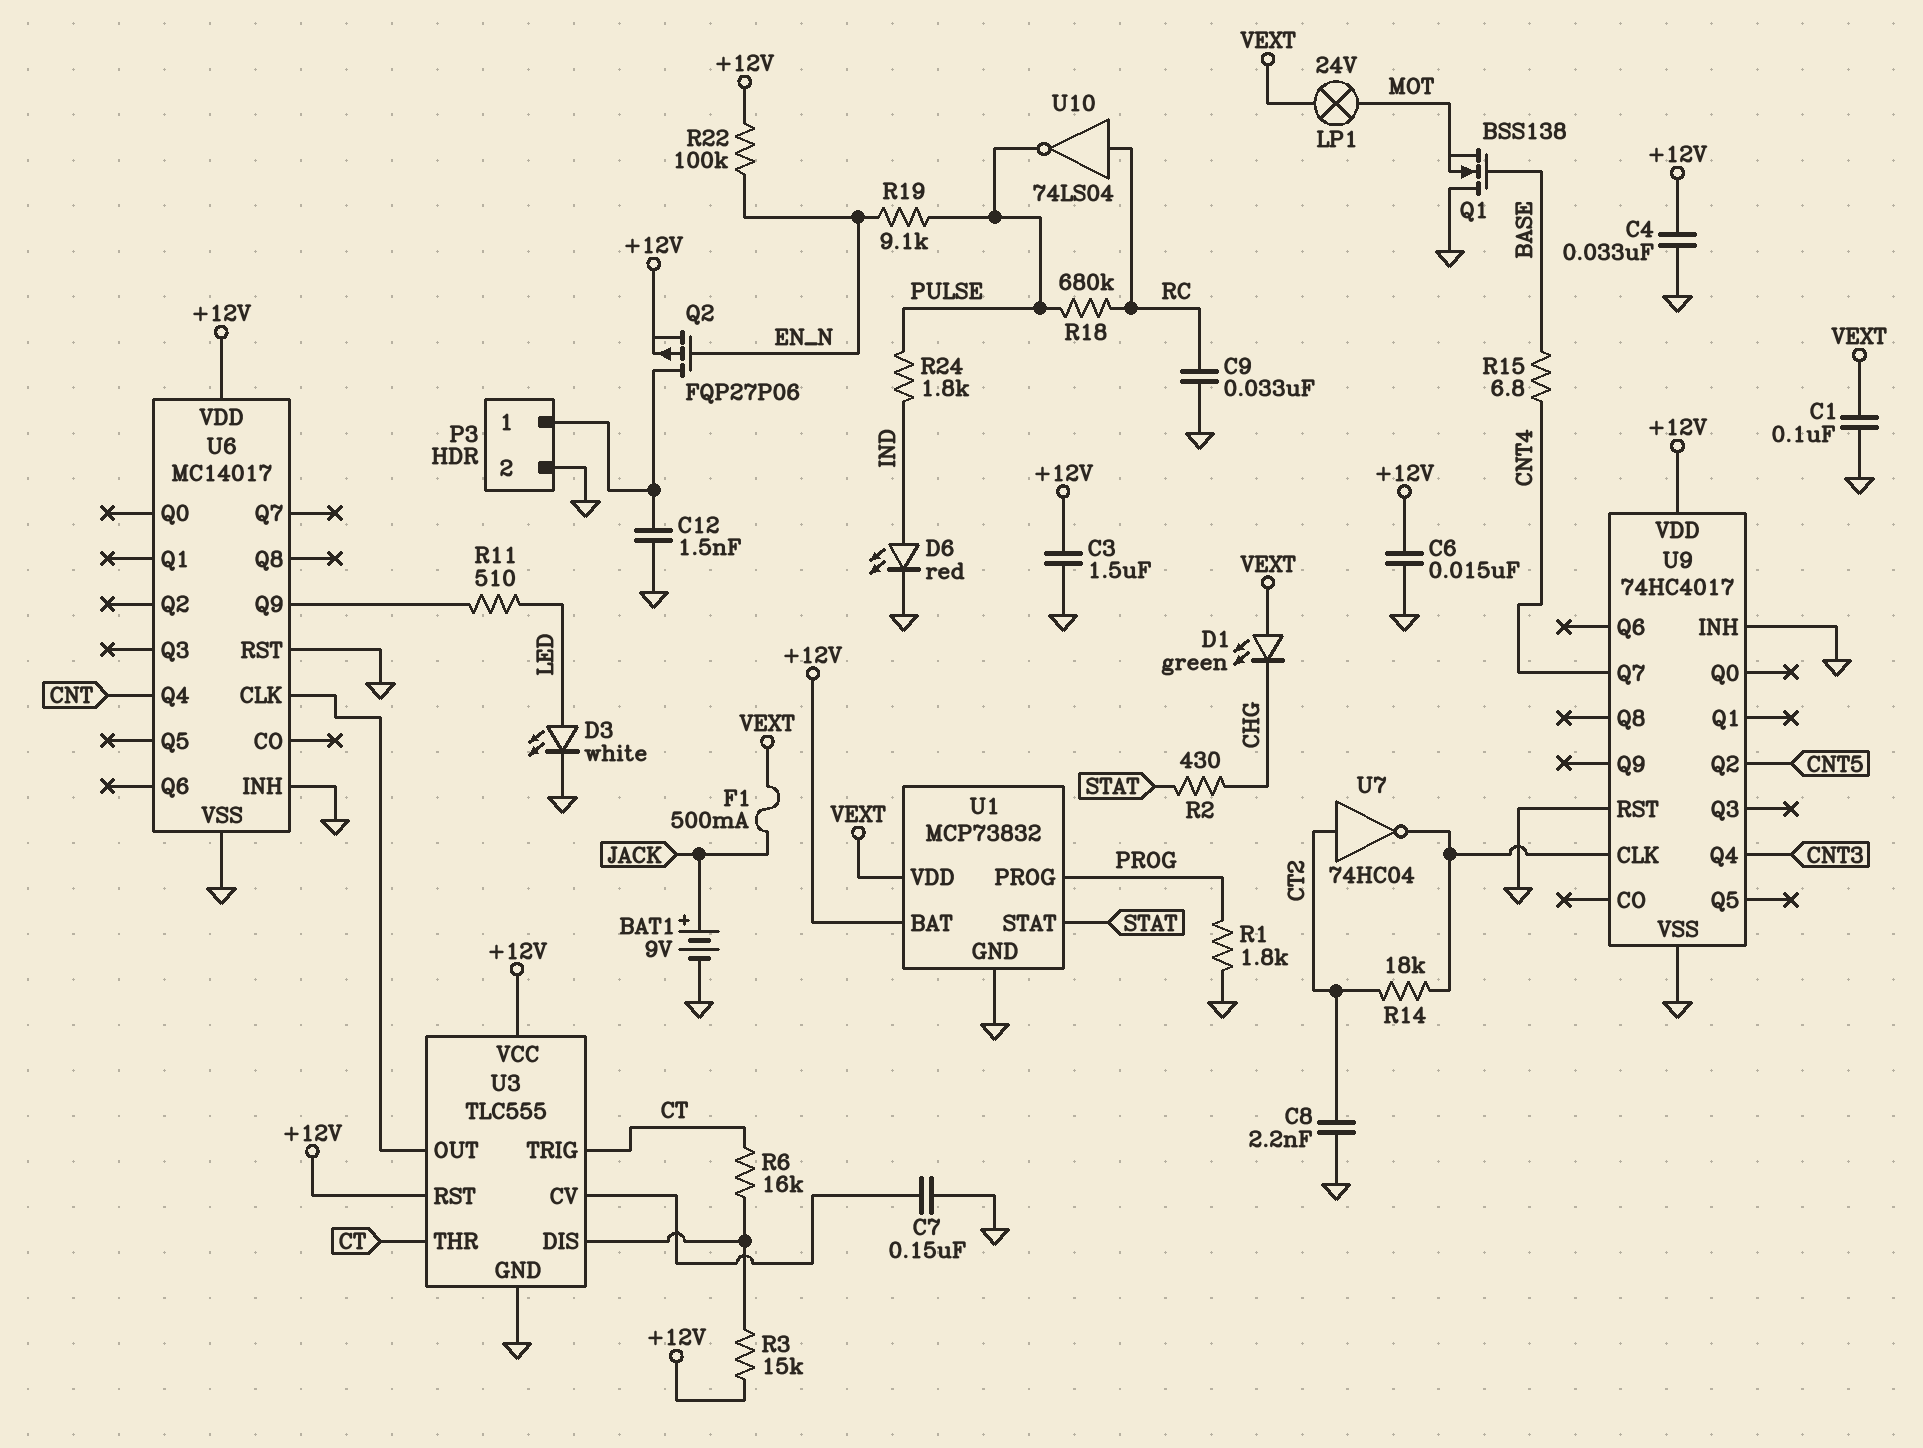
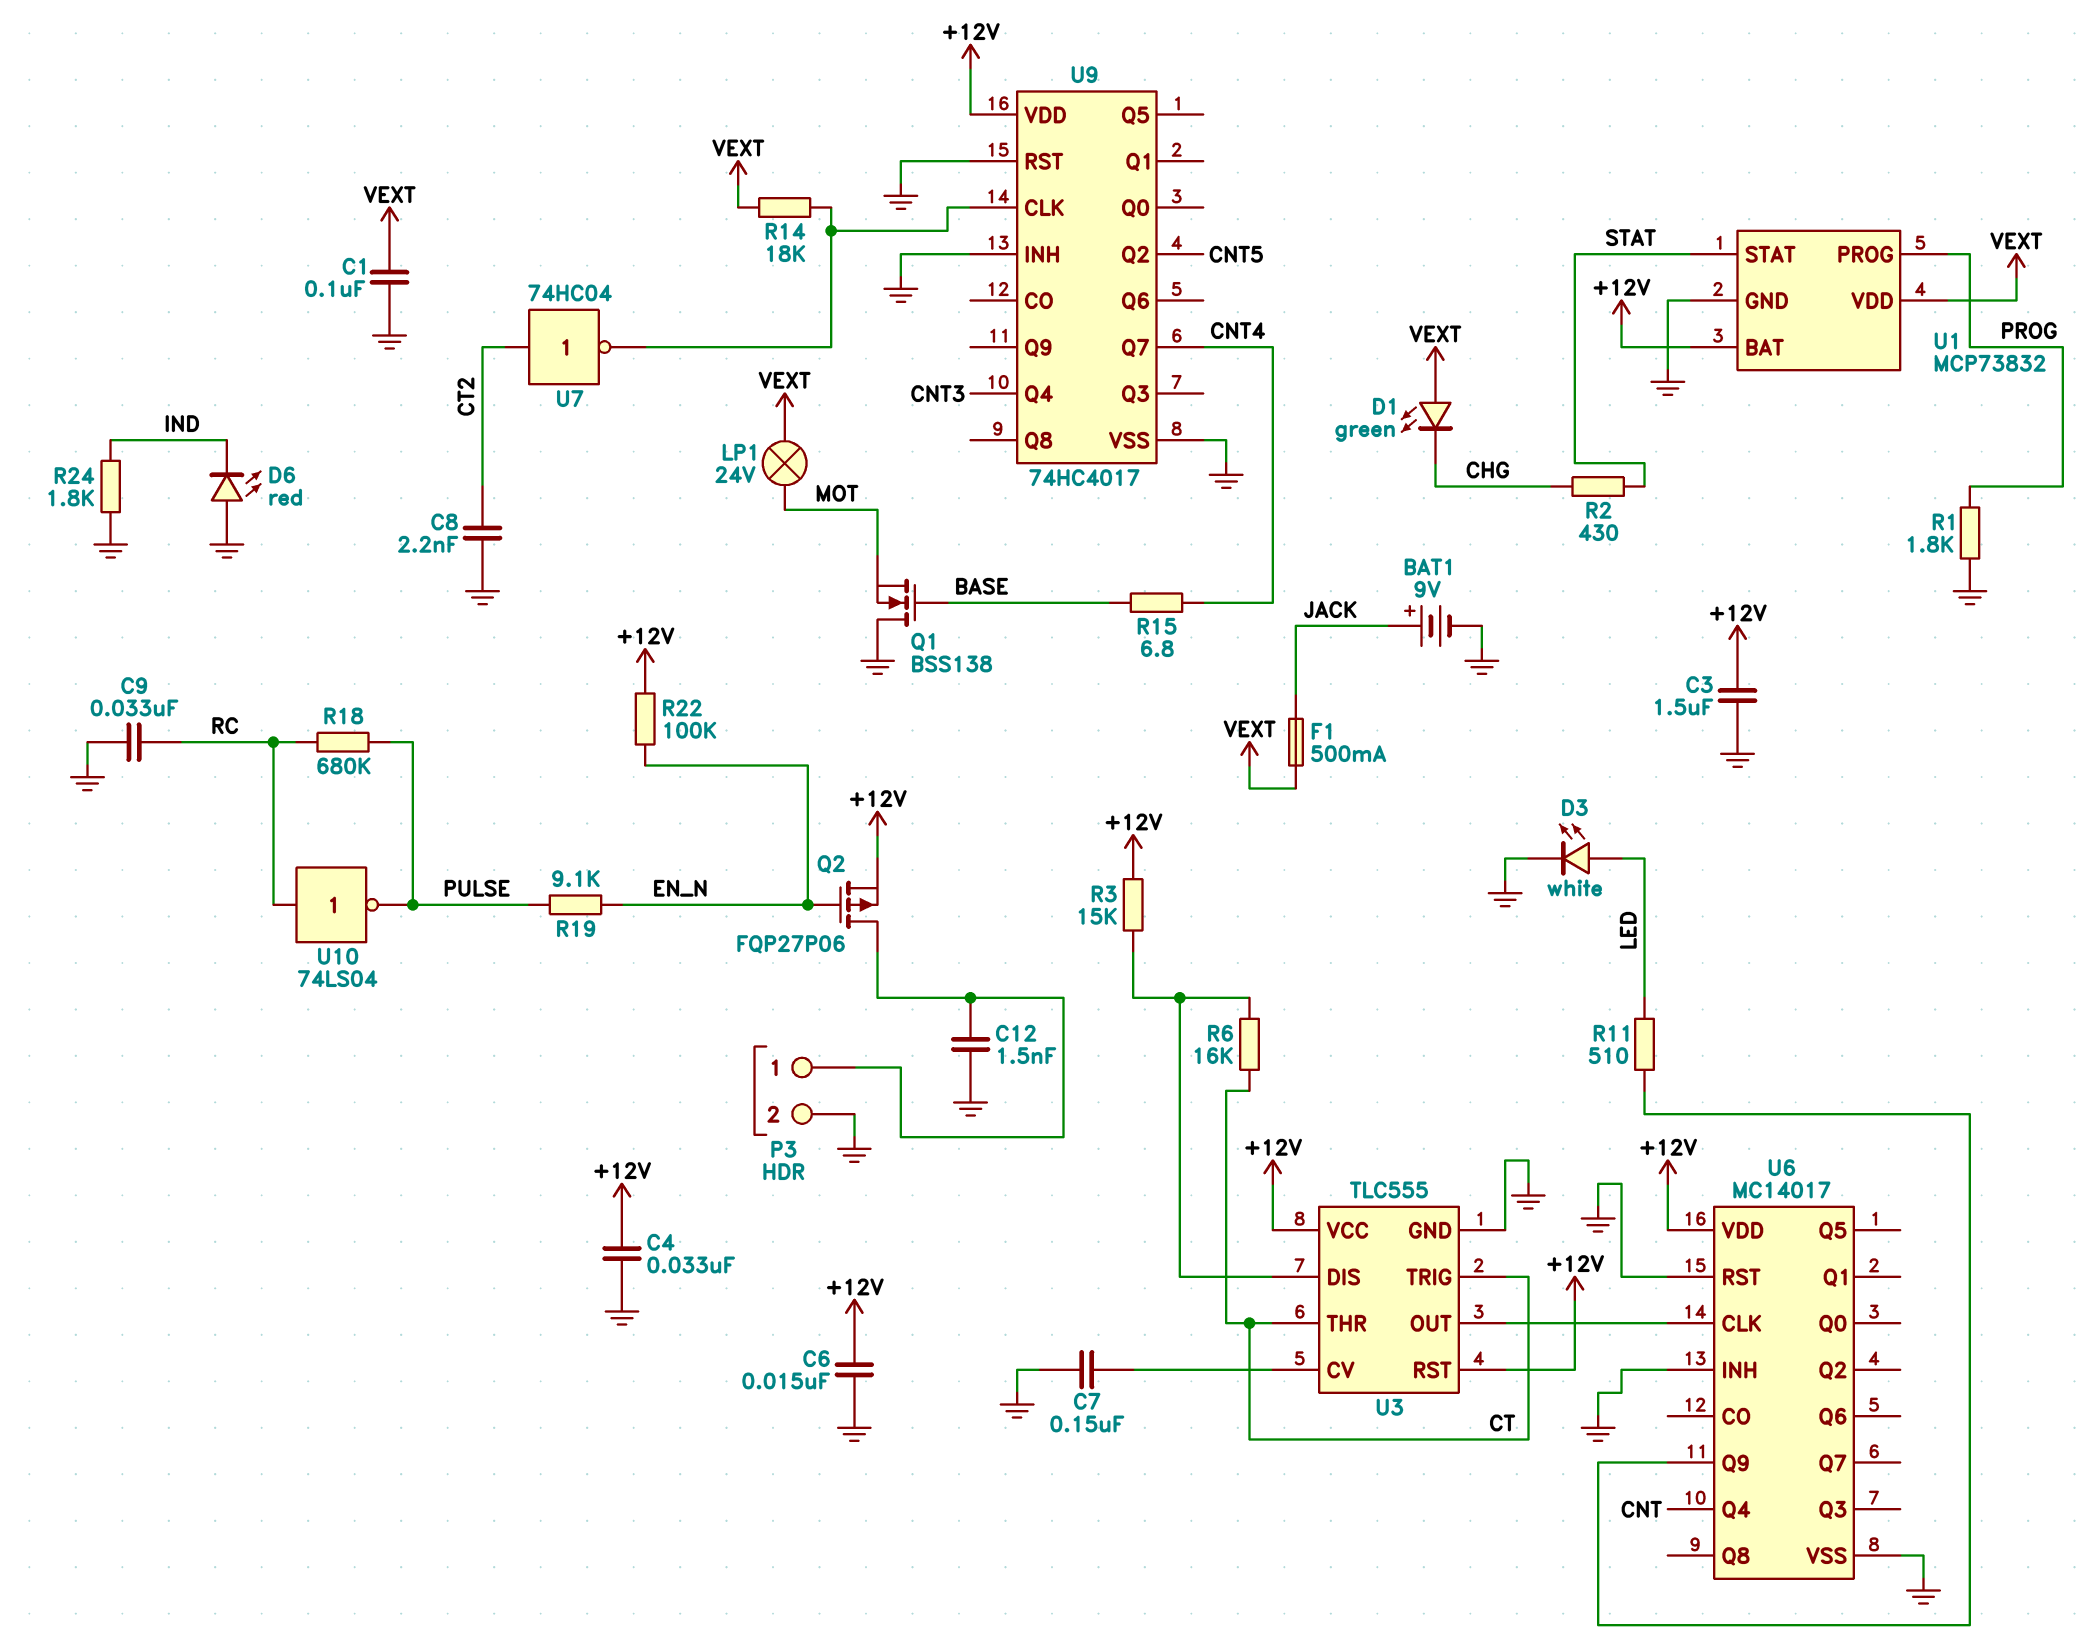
D6: LED red (A IND, K GND) -> LED red (A GND, K IND)
R14: 18k (CT2, U9/CLK) -> 18k (U9/CLK, VEXT)
R24: 1.8k (IND, PULSE) -> 1.8k (GND, IND)

